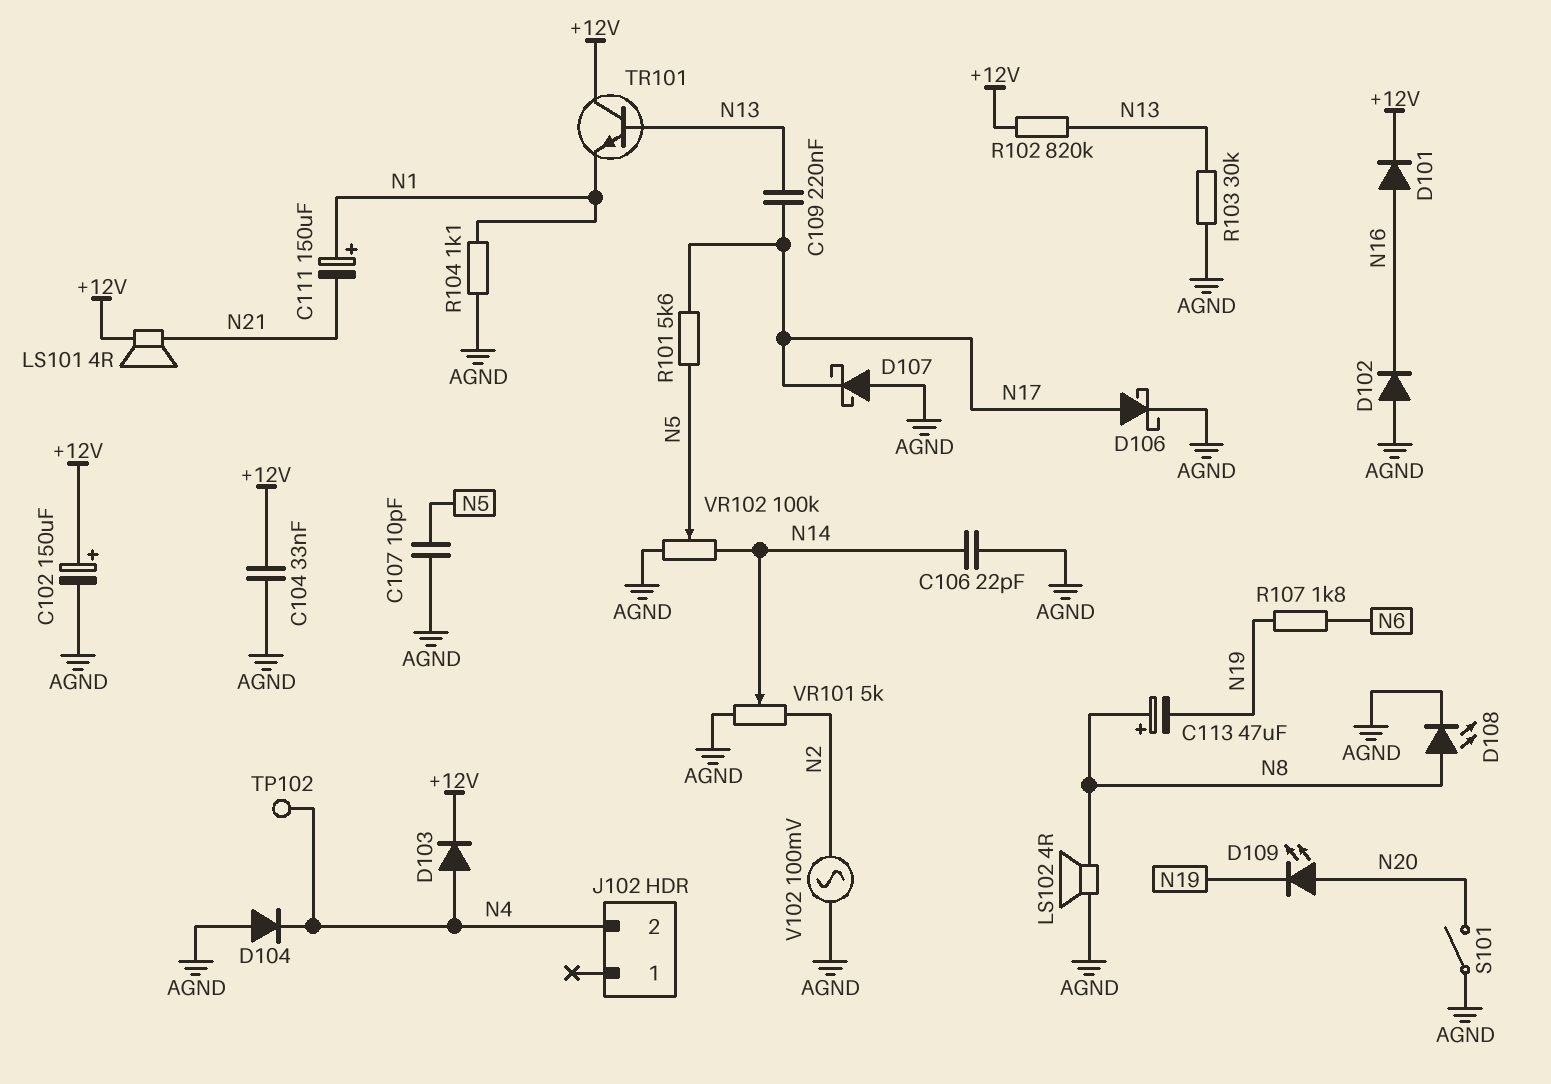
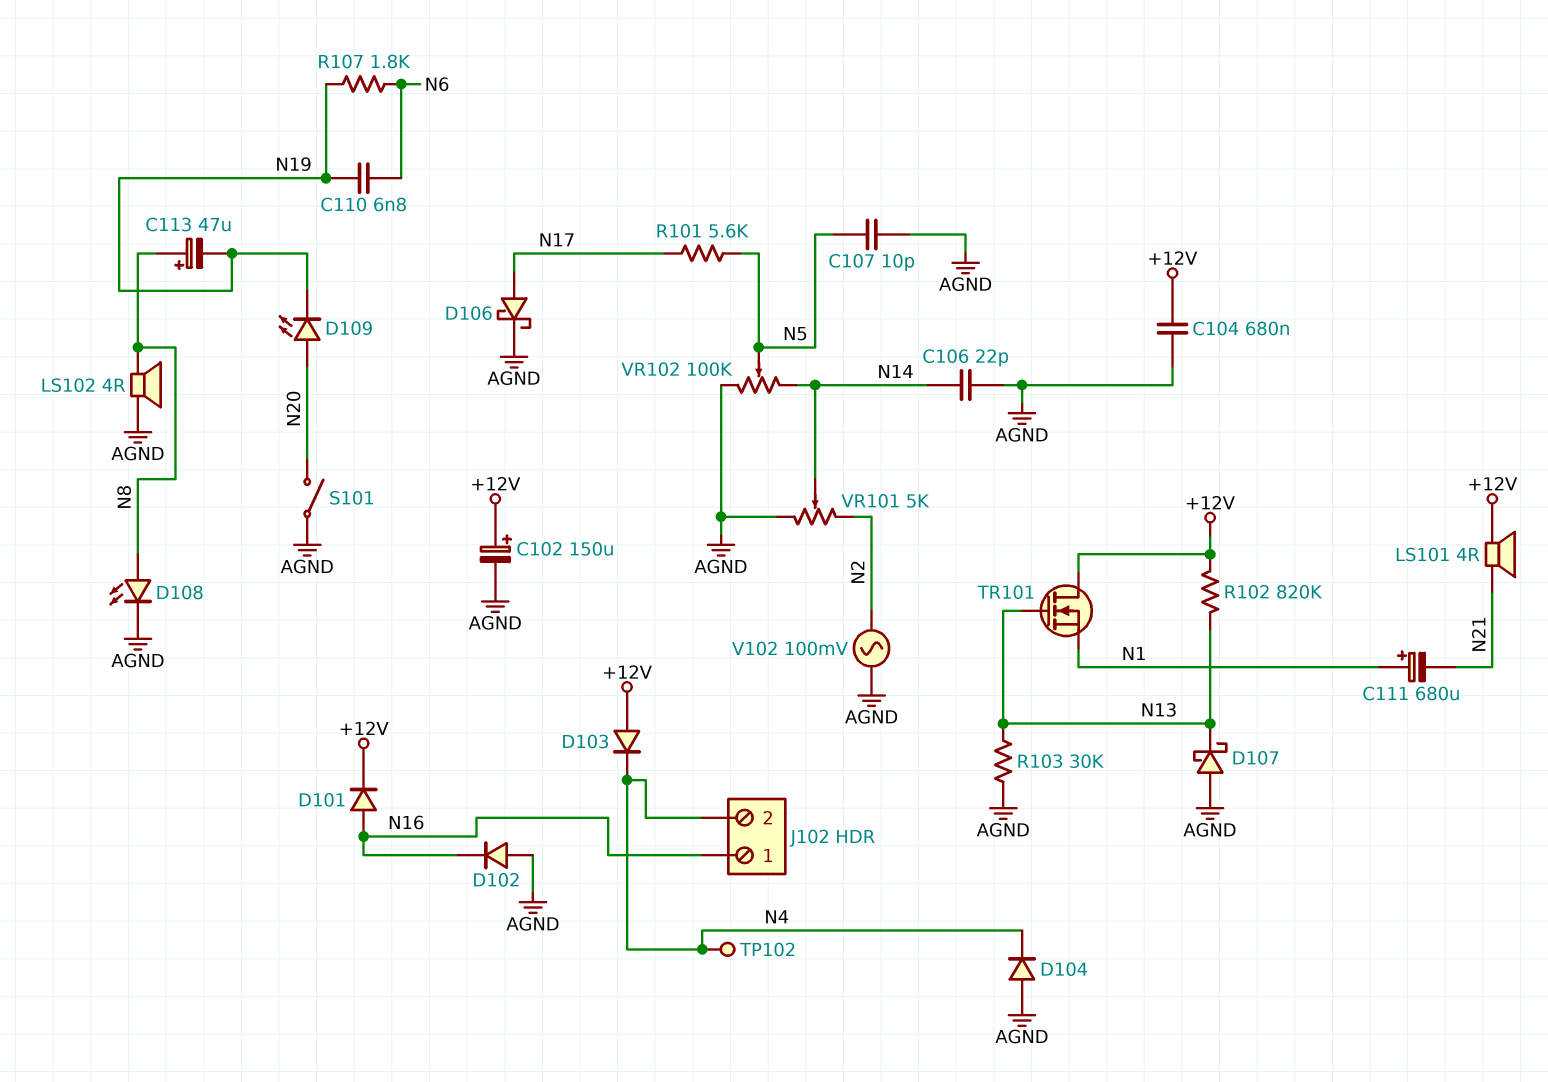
C104: 33nF (+12V, AGND) -> 680nF (+12V, AGND)
C109: 220nF (N13, N17) -> none
C110: none -> 6.8nF (N6, N19)
C111: 150uF (plus N1, minus N21) -> 680uF (plus N1, minus N21)
D103: diode (A N4, K +12V) -> diode (A +12V, K N4)
D107: schottky (A AGND, K N17) -> schottky (A AGND, K N13)
J102 pin 1: none -> N16
R104: 1.1k (AGND, N1) -> none
TR101: NPN (B N13, C +12V, E N1) -> NMOS (G N13, D +12V, S N1)

